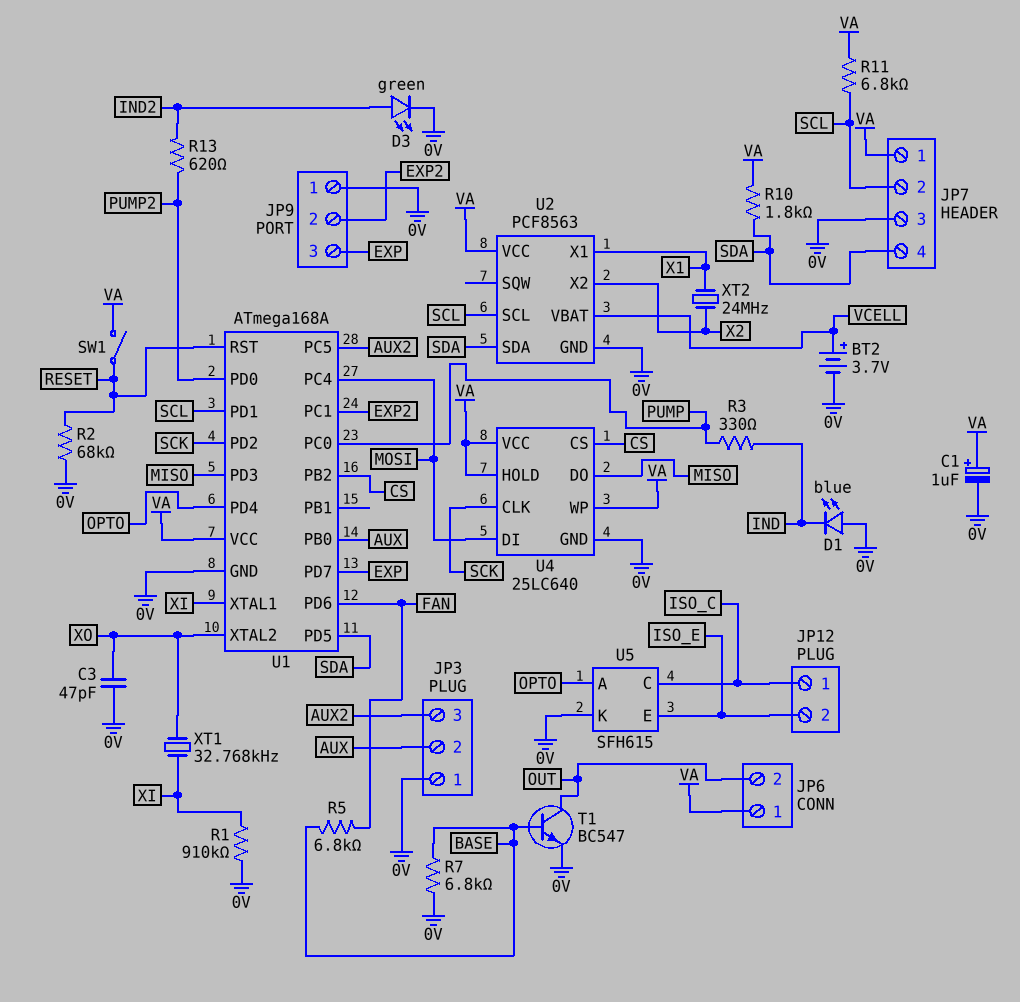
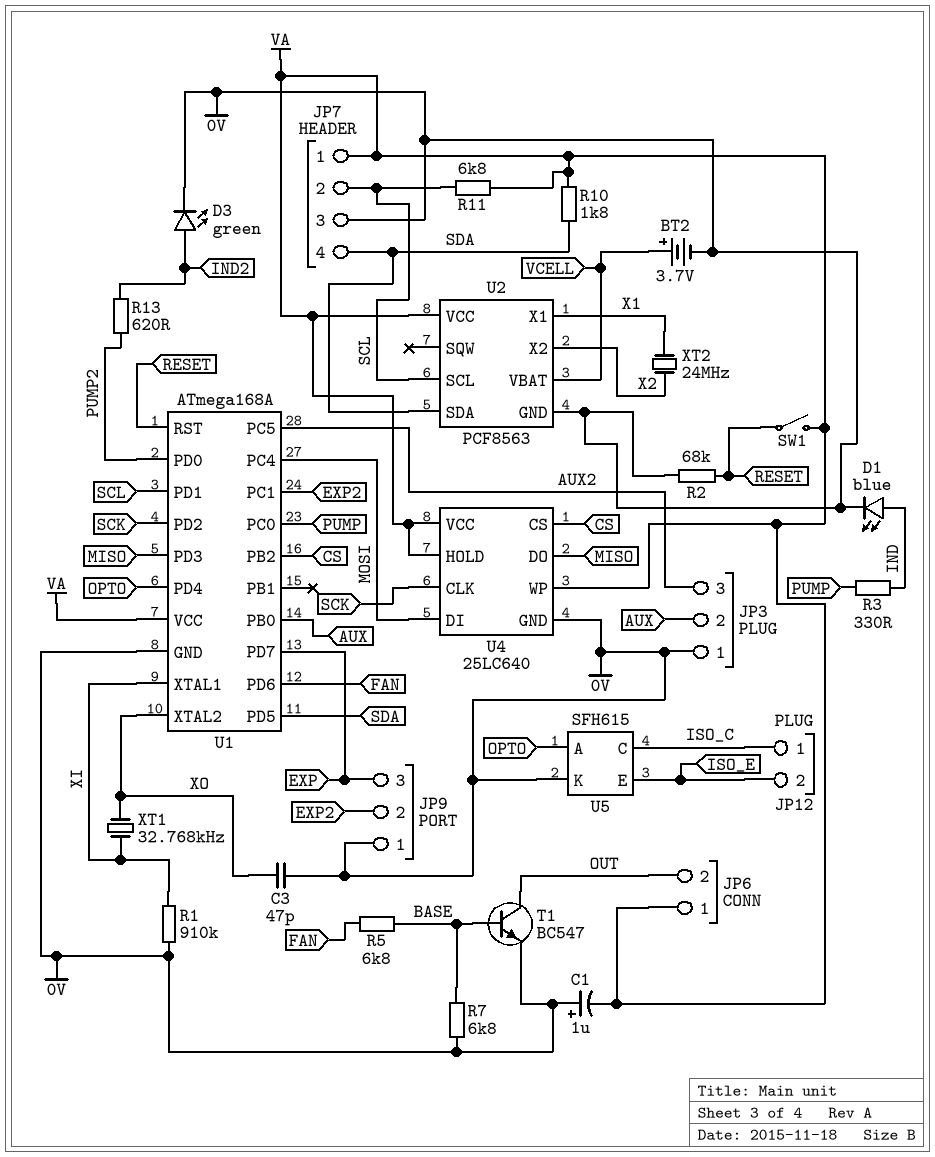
C1: 1uF (plus VA, minus 0V) -> 1uF (plus 0V, minus VA)
D1: LED blue (A 0V, K IND) -> LED blue (A IND, K 0V)

